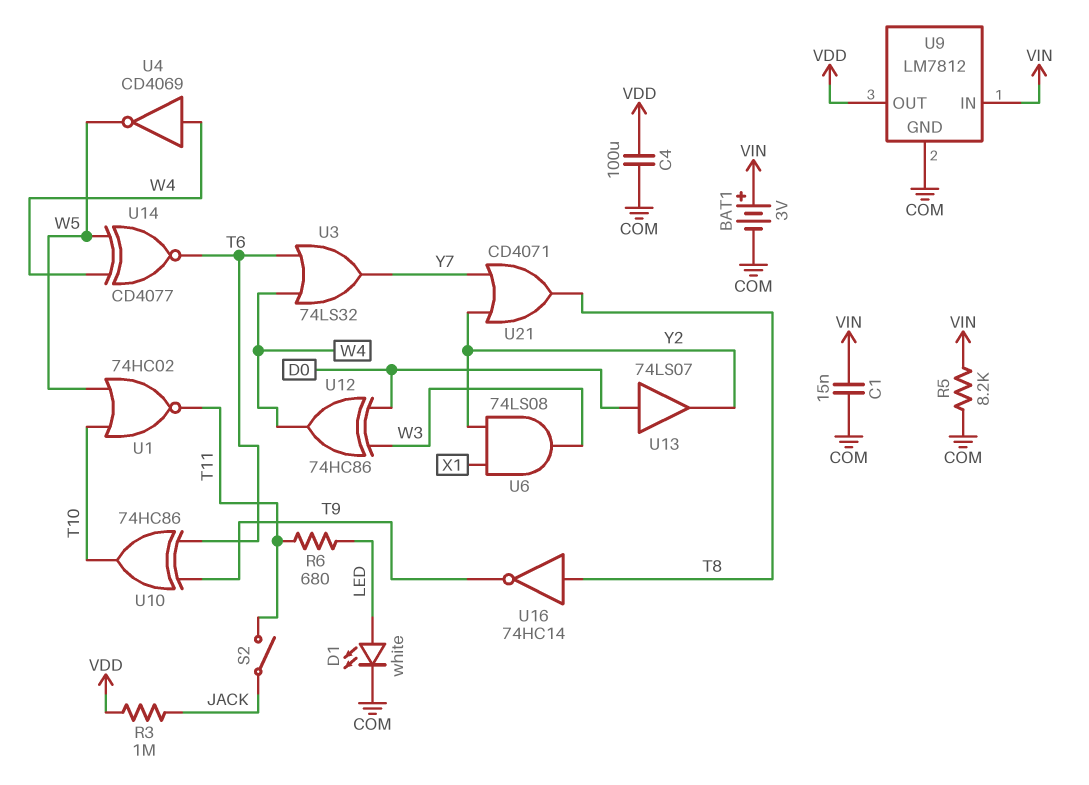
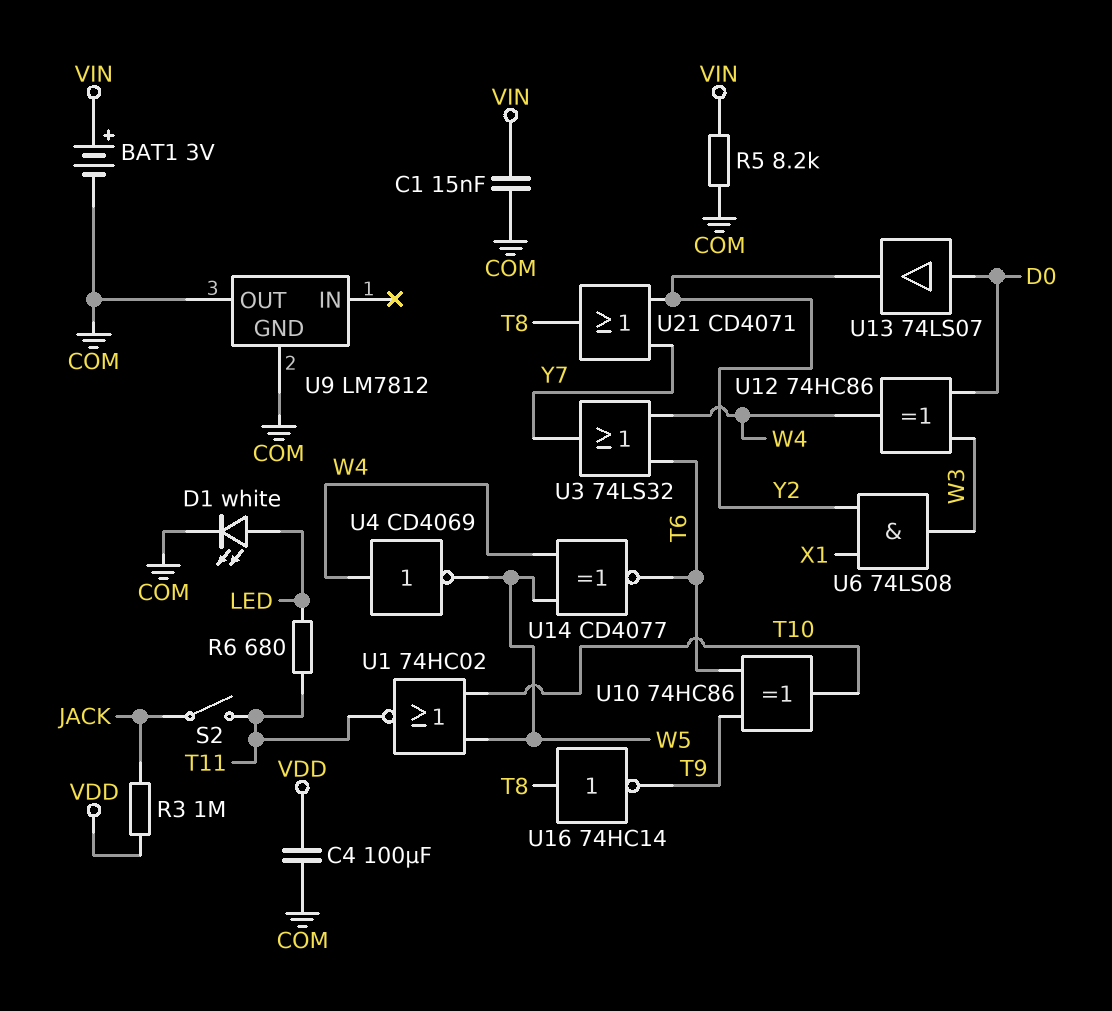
U9 pin IN: VIN -> none
U9 pin OUT: VDD -> COM

